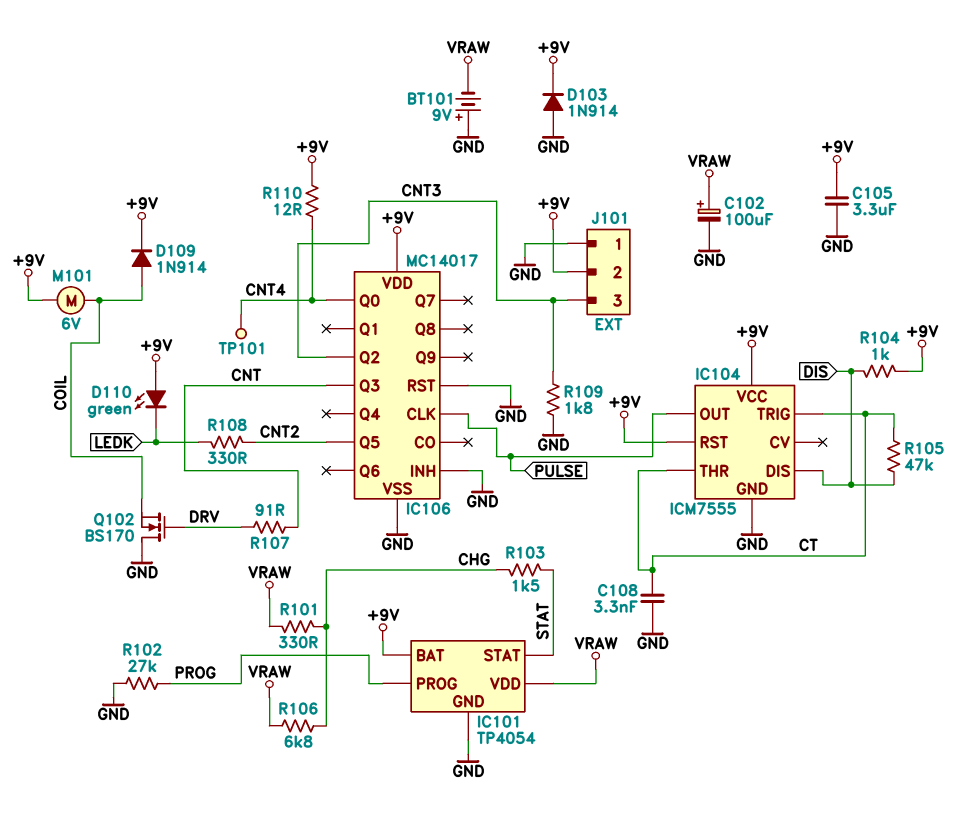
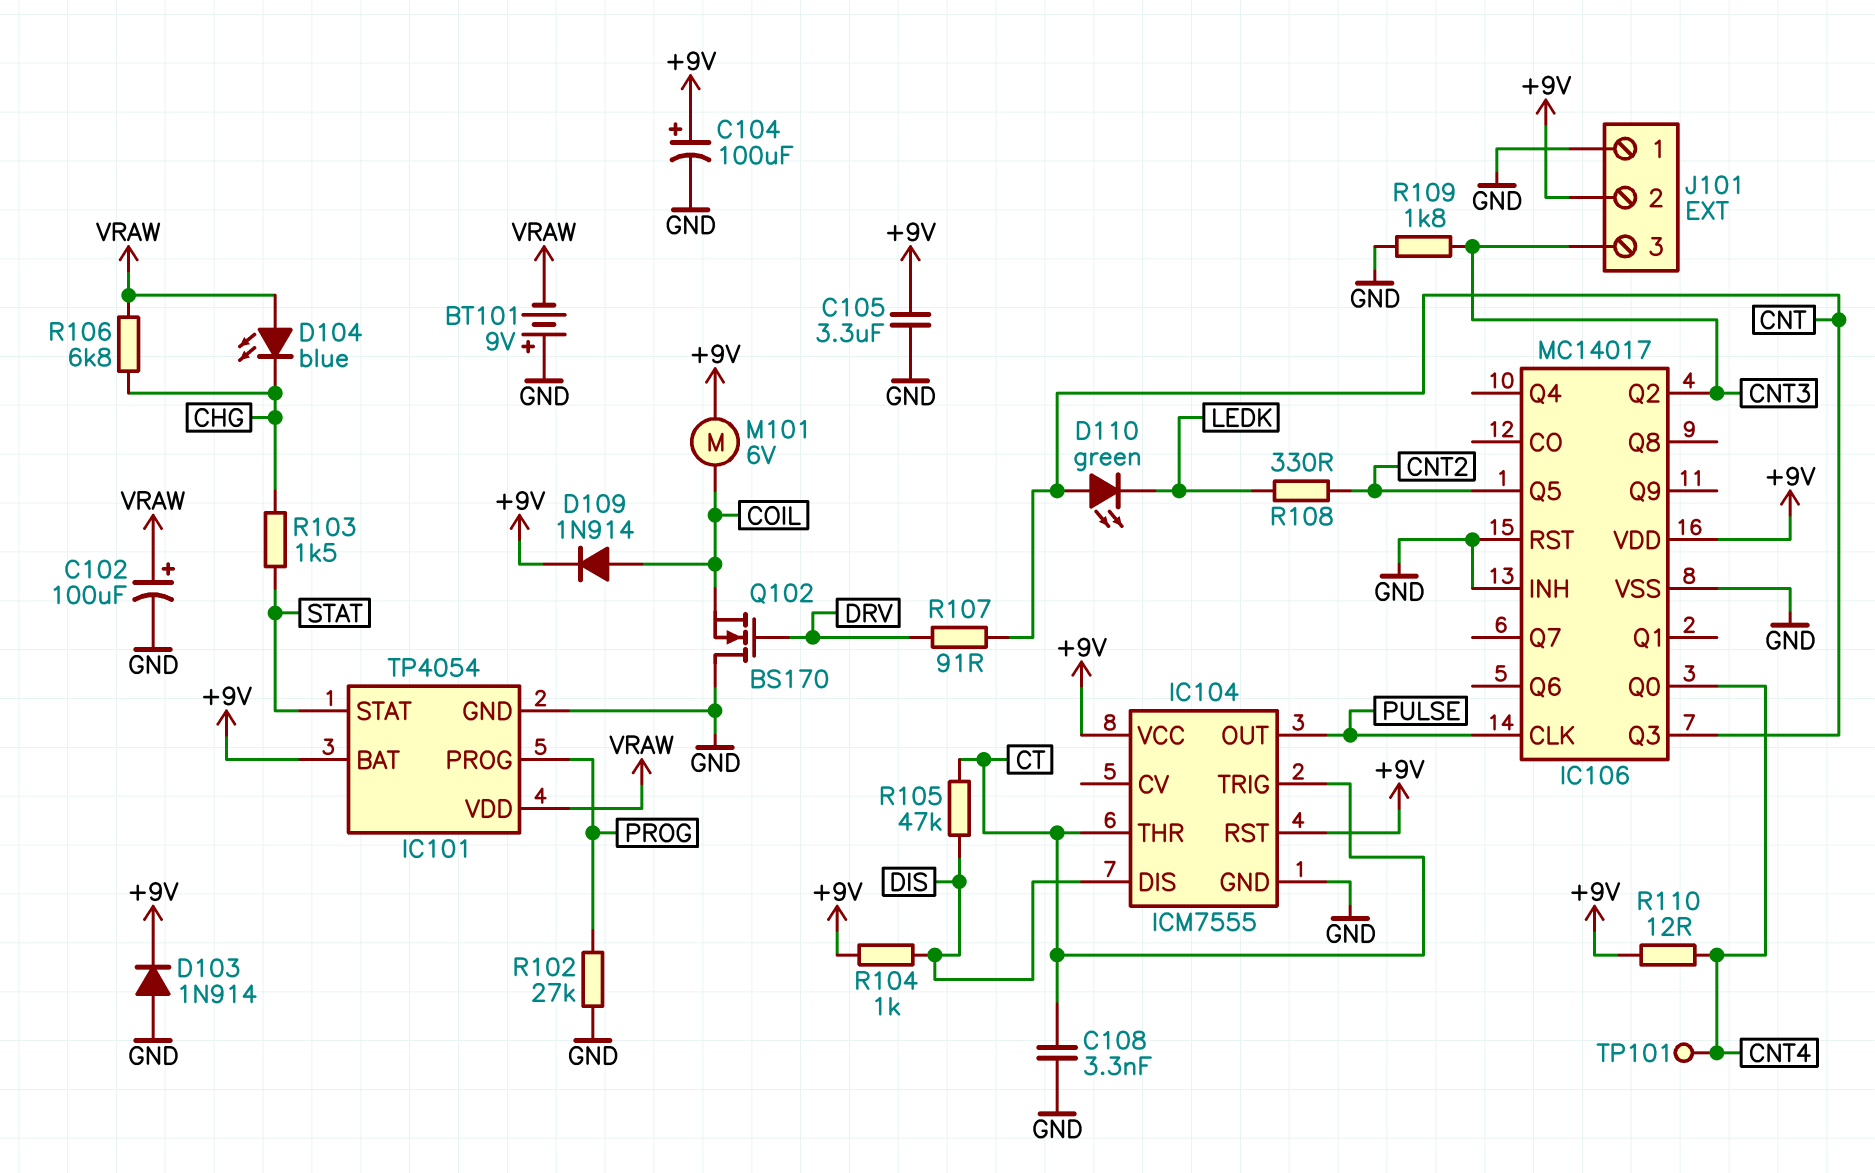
C104: none -> 100uF (plus +9V, minus GND)
D104: none -> LED blue (A VRAW, K CHG)
D110: LED green (A +9V, K LEDK) -> LED green (A CNT, K LEDK)
R101: 330 (CHG, VRAW) -> none

